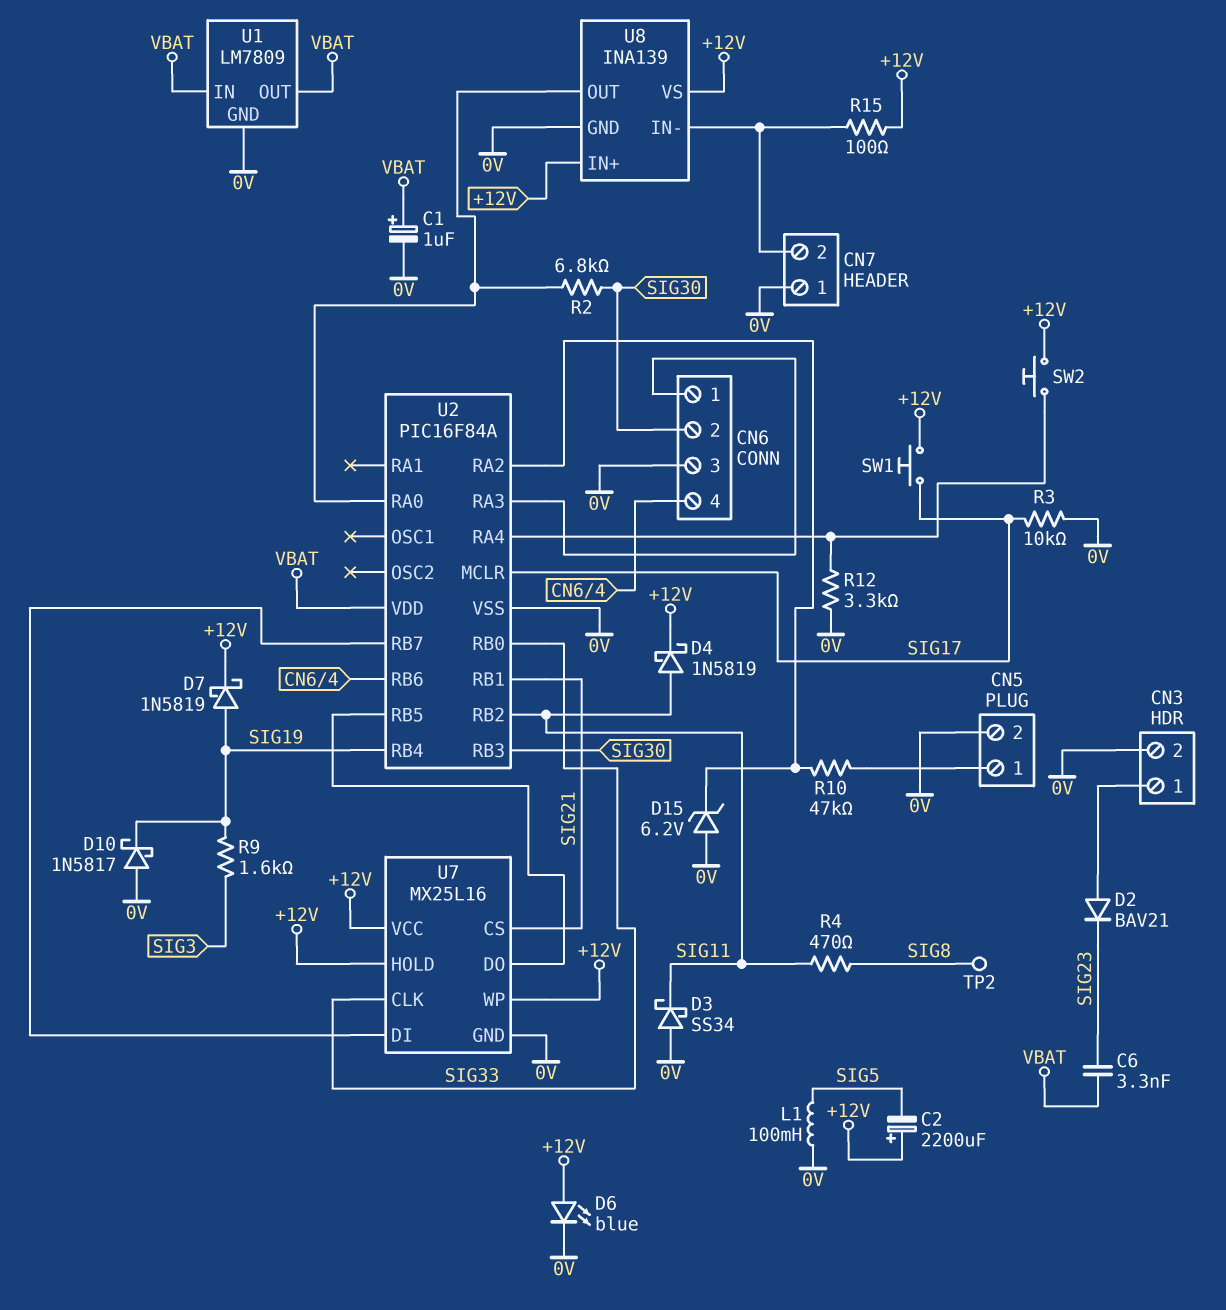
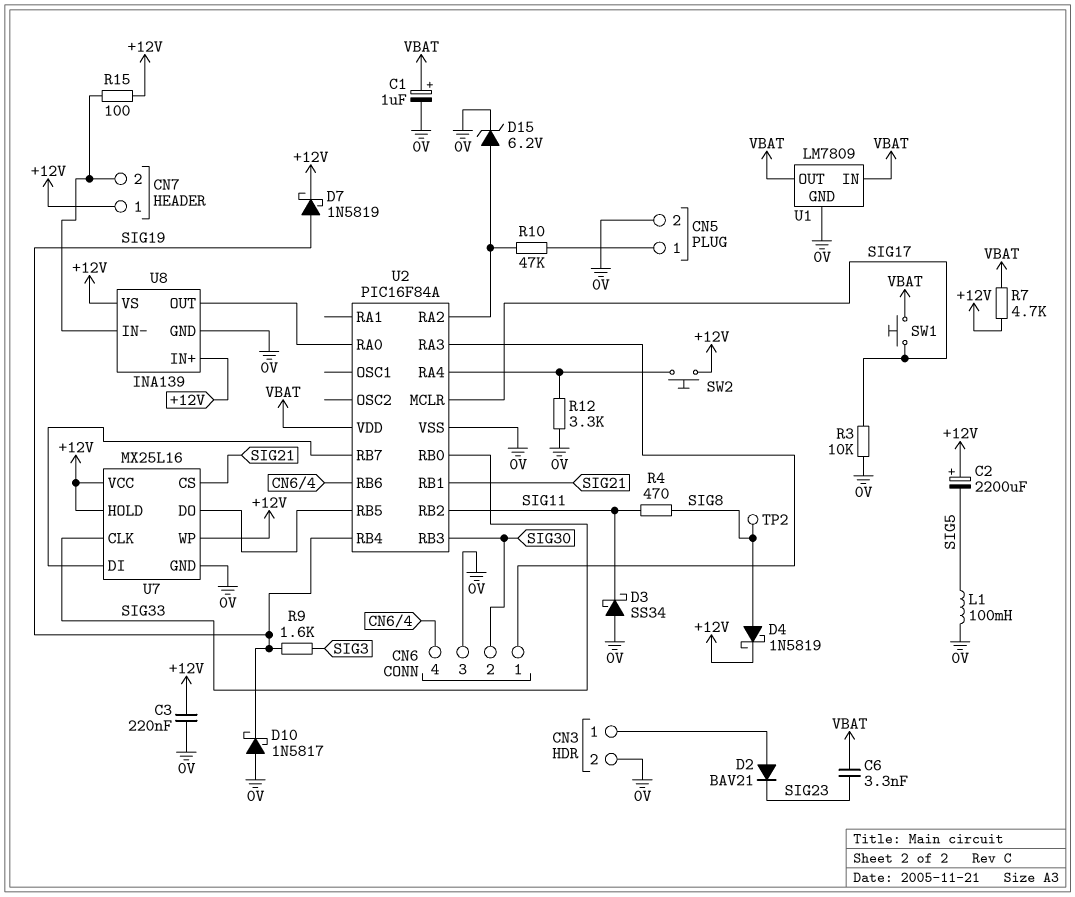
C3: none -> 220nF (+12V, 0V)
CN7 pin 1: 0V -> +12V
D4: schottky 1N5819 (A SIG11, K +12V) -> schottky 1N5819 (A SIG8, K +12V)
D6: LED blue (A +12V, K 0V) -> none
D15: zener 6.2V (A 0V, K U2/RA2) -> zener 6.2V (A U2/RA2, K 0V)
R2: 6.8k (SIG30, U2/RA0) -> none
R7: none -> 4.7k (+12V, VBAT)
SW1: button (+12V, SIG17) -> button (SIG17, VBAT)

